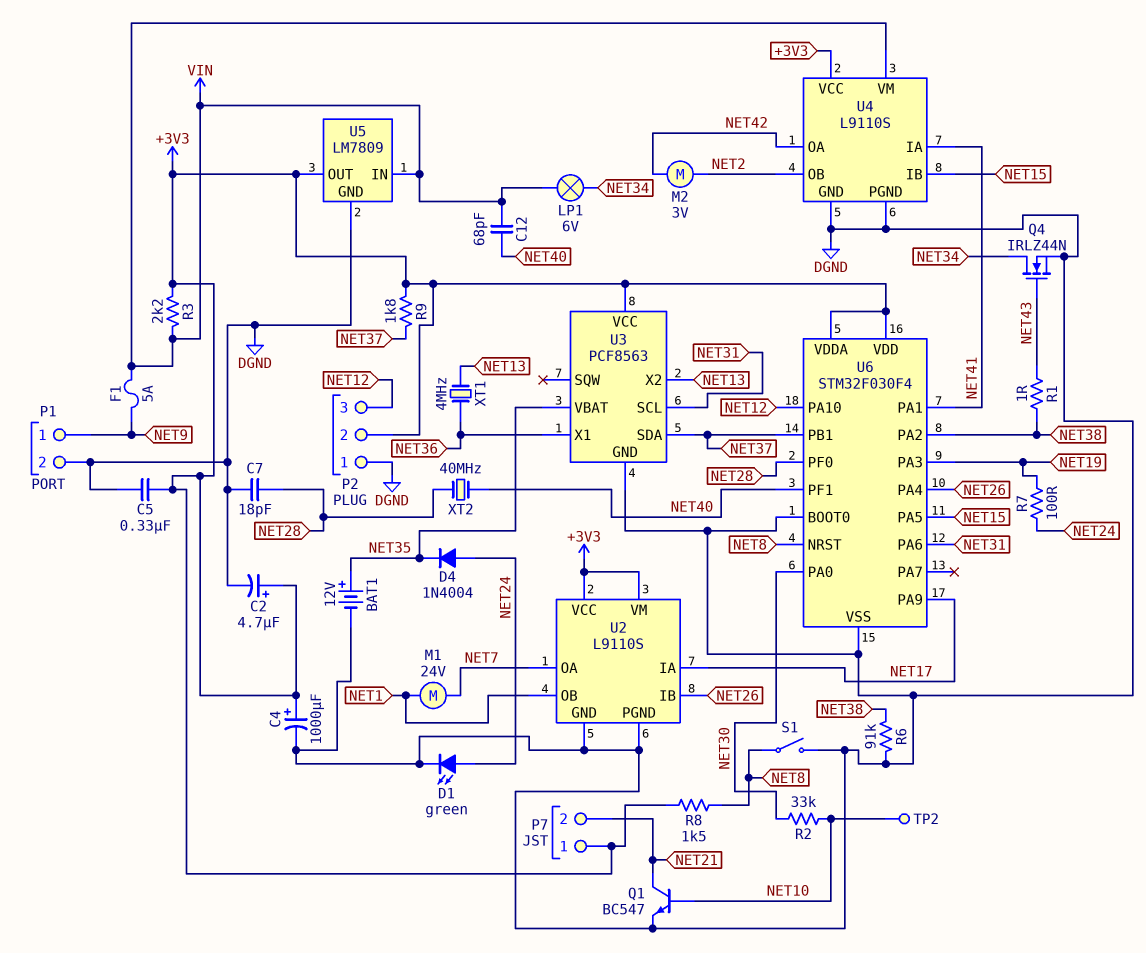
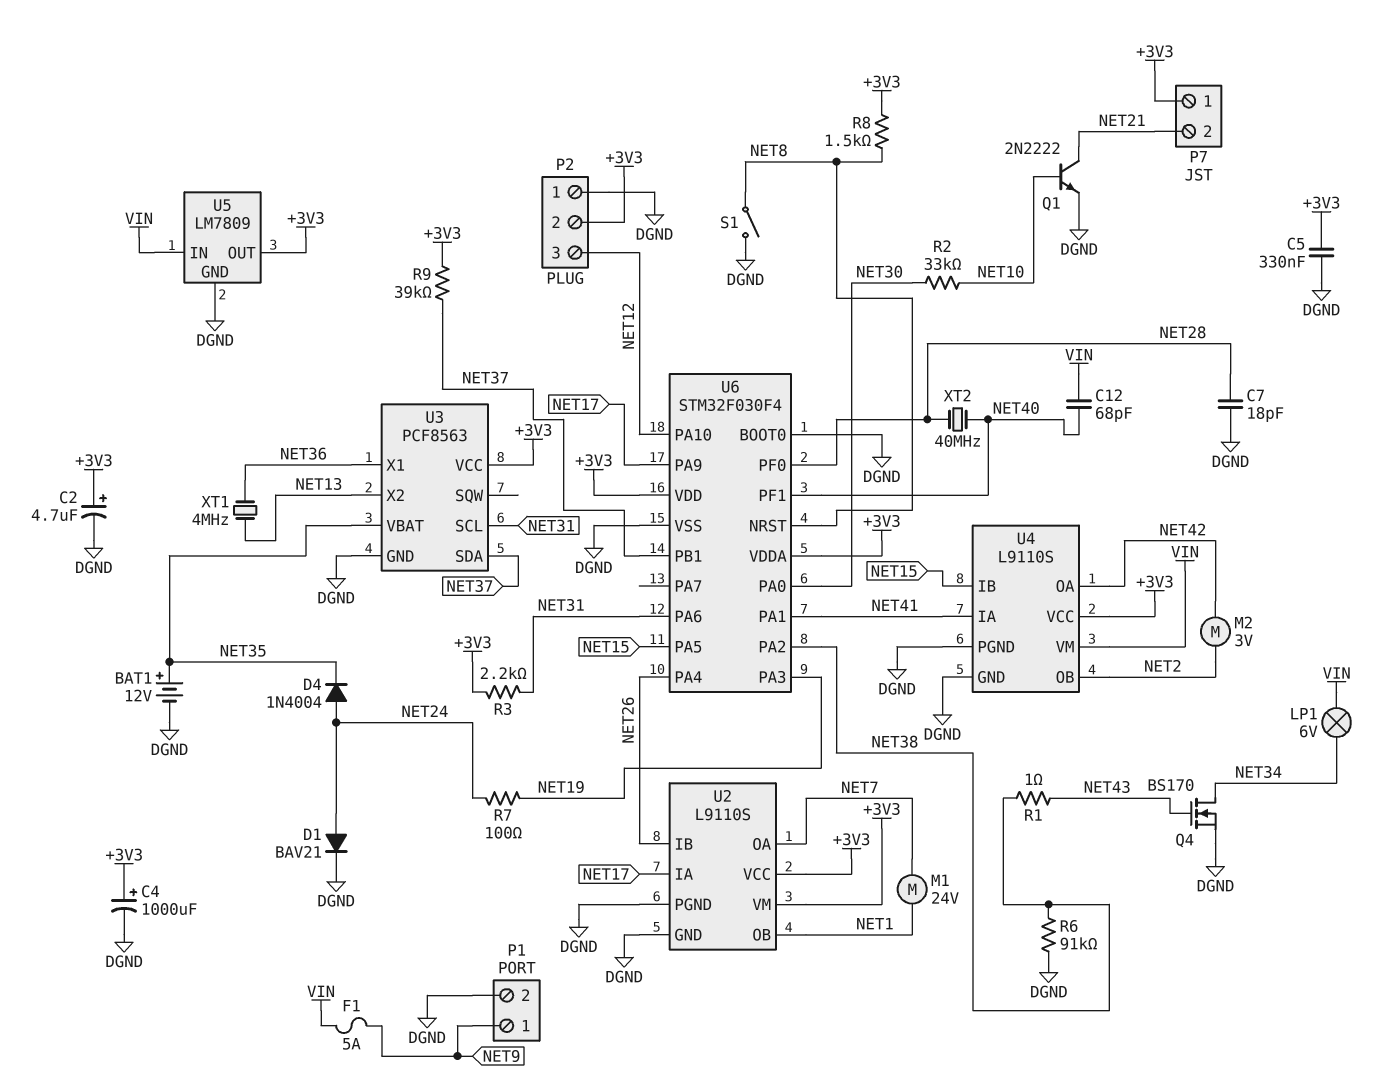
D1: LED green (A NET24, K DGND) -> diode BAV21 (A NET24, K DGND)
Q1: NPN BC547 (B NET10, C NET21, E DGND) -> NPN 2N2222 (B NET10, C NET21, E DGND)
Q4: NMOS IRLZ44N (G NET43, D NET34, S DGND) -> NMOS BS170 (G NET43, D NET34, S DGND)
R3: 2.2k (+3V3, VIN) -> 2.2k (+3V3, NET31)
R9: 1.8k (+3V3, NET37) -> 39k (+3V3, NET37)
TP2: test point (NET10) -> none

